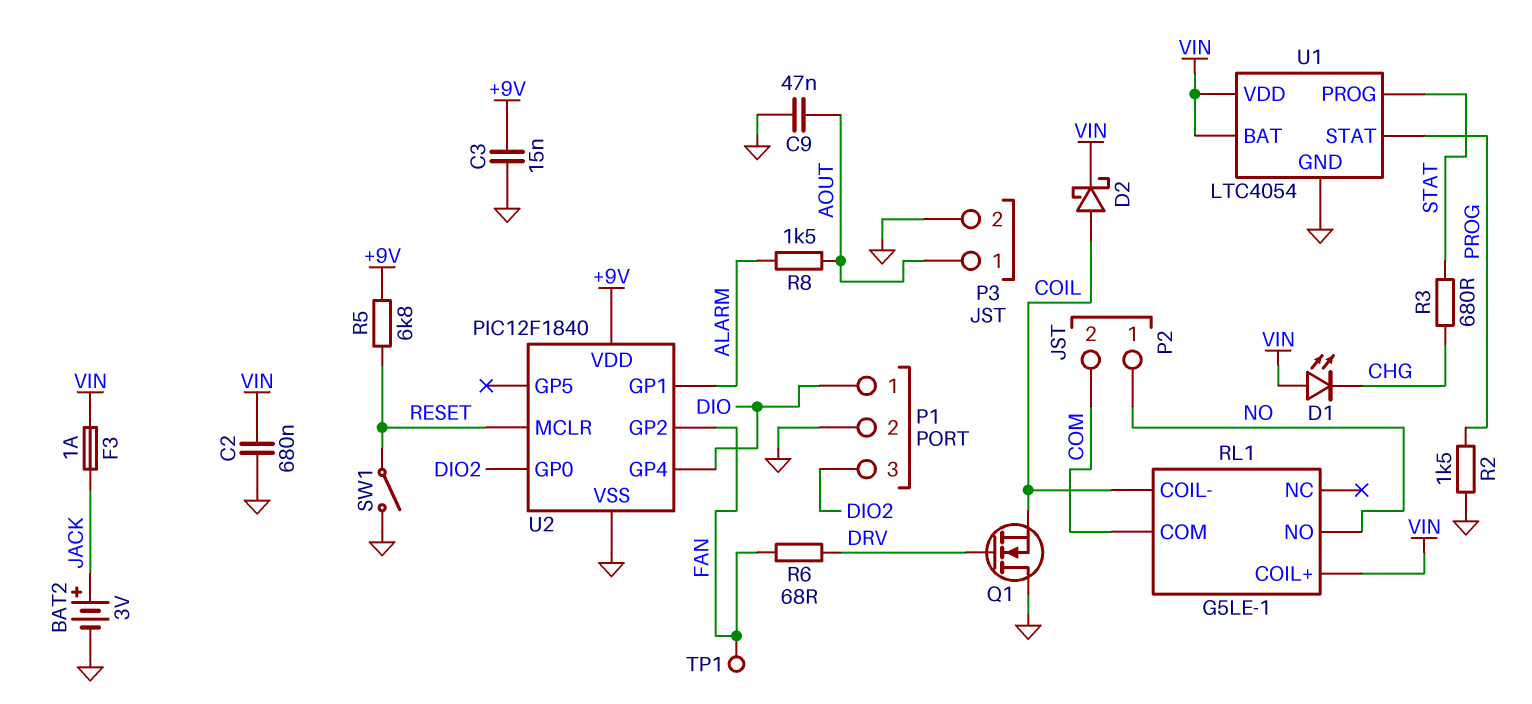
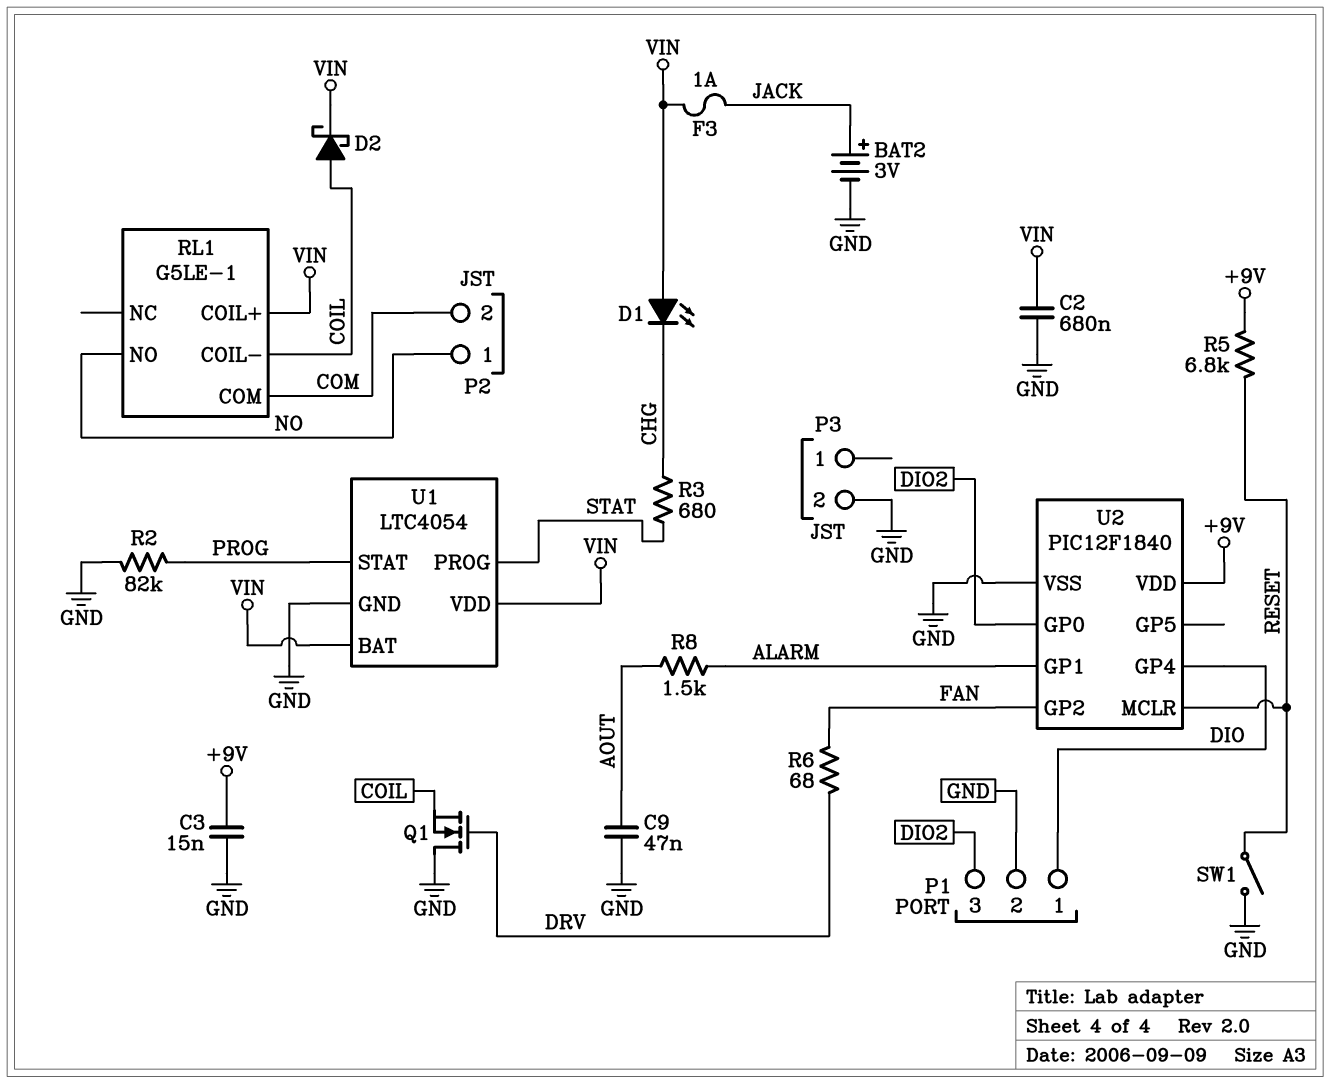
P3 pin 1: AOUT -> none
R2: 1.5k (GND, PROG) -> 82k (GND, PROG)
TP1: test point (FAN) -> none

